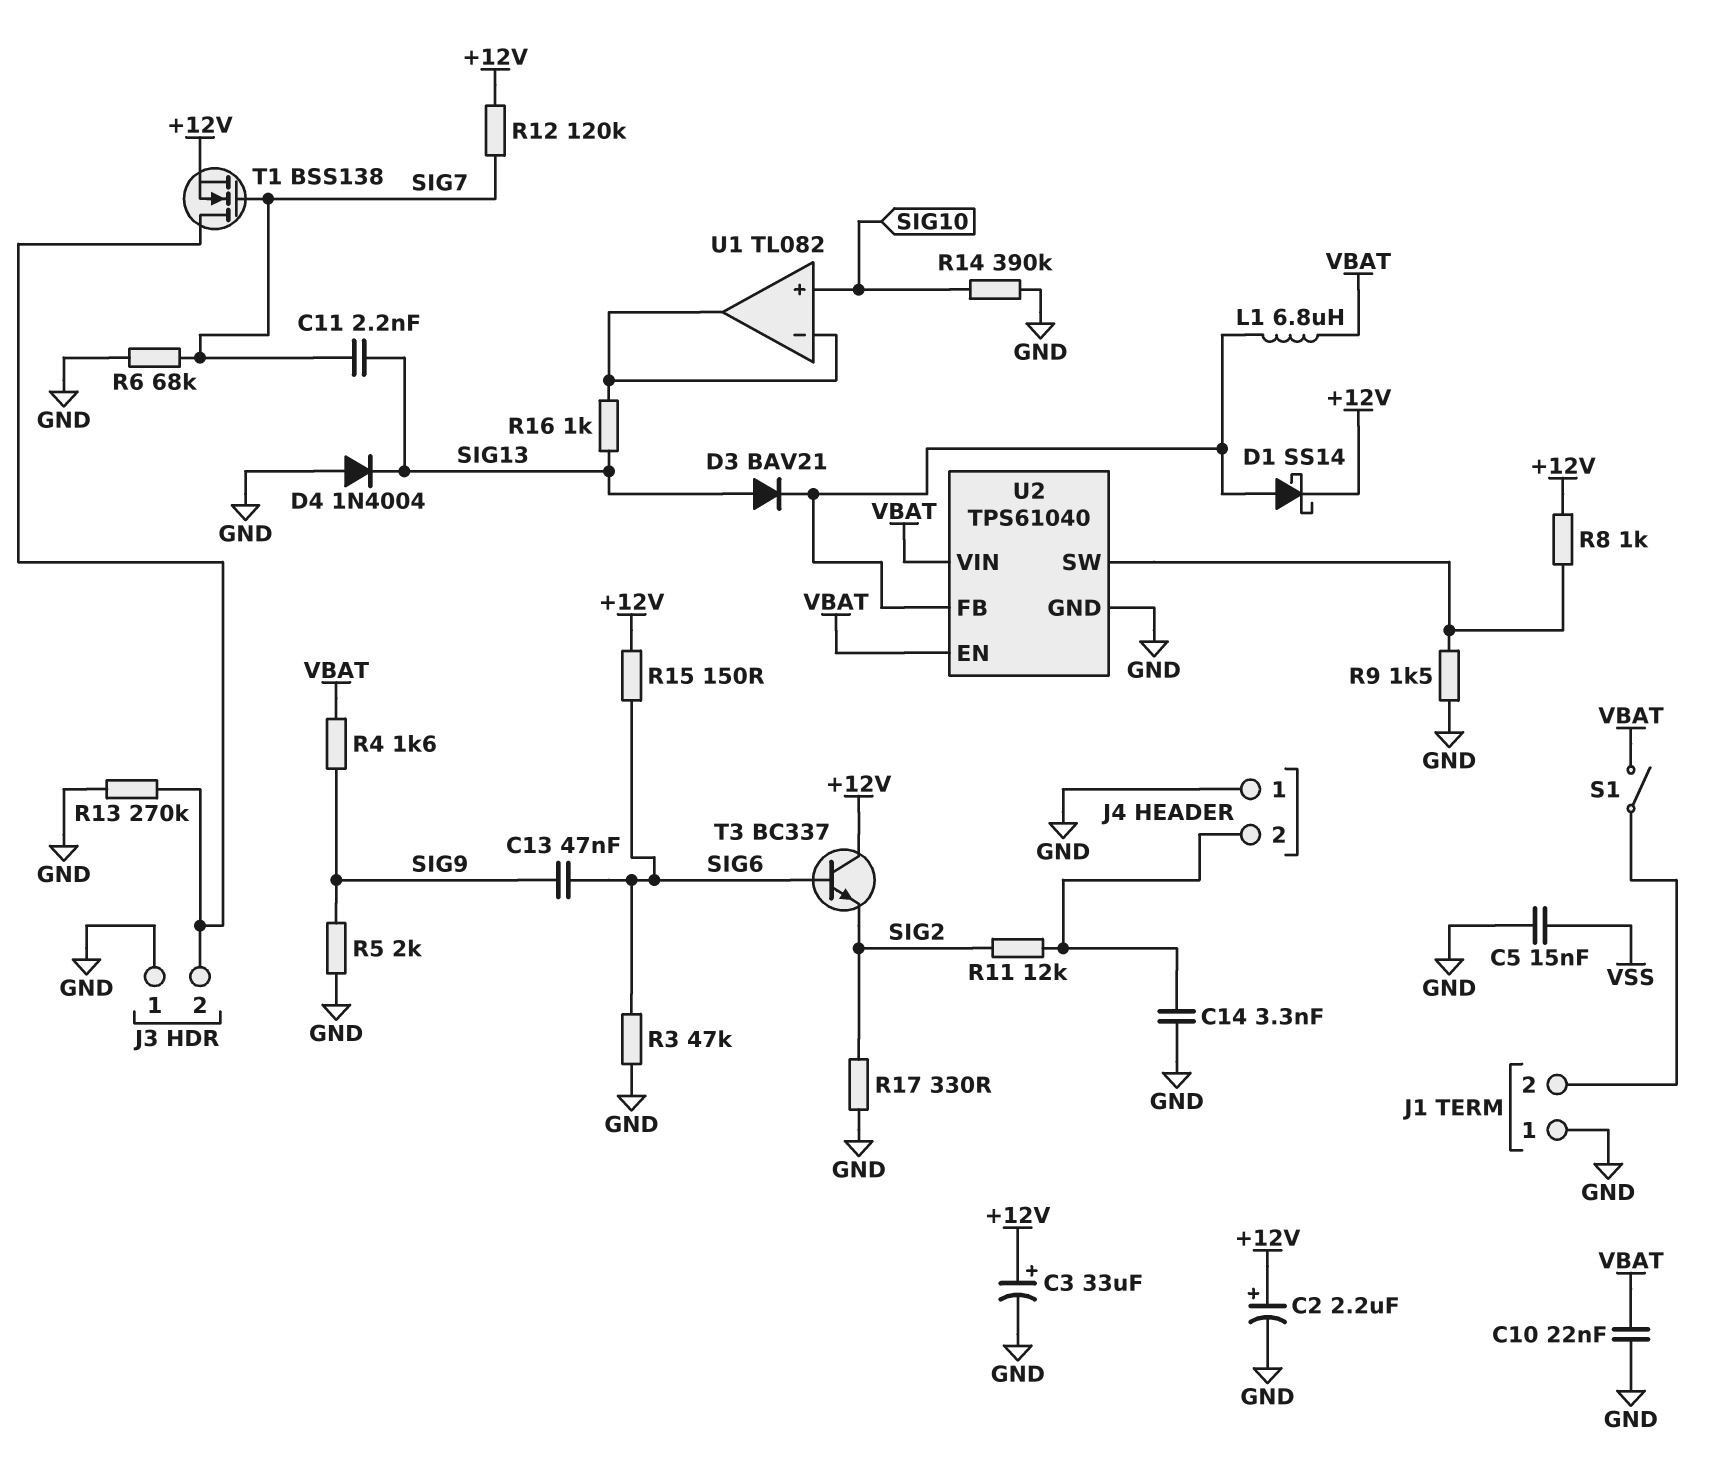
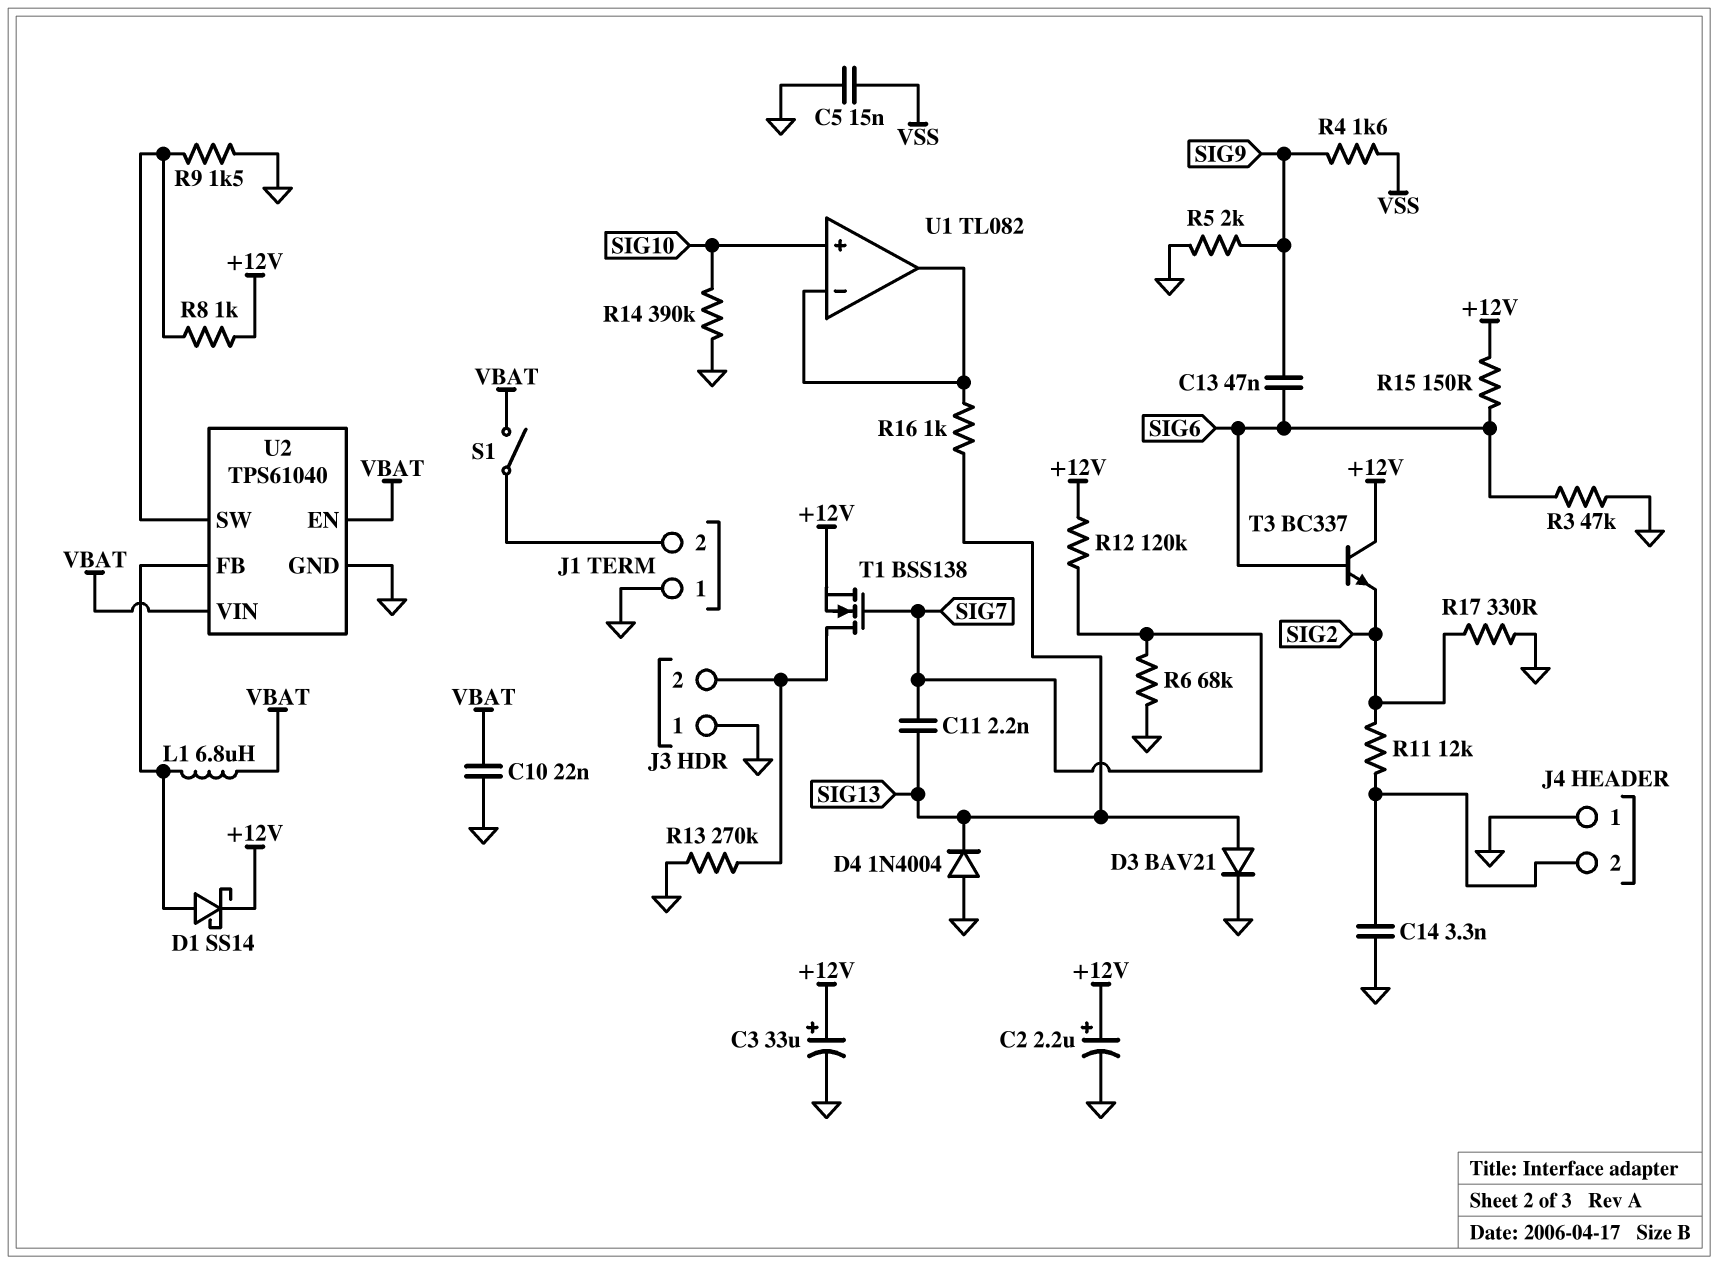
D3: diode BAV21 (A SIG13, K U2/FB) -> diode BAV21 (A SIG13, K GND)
R4: 1.6k (SIG9, VBAT) -> 1.6k (SIG9, VSS)

